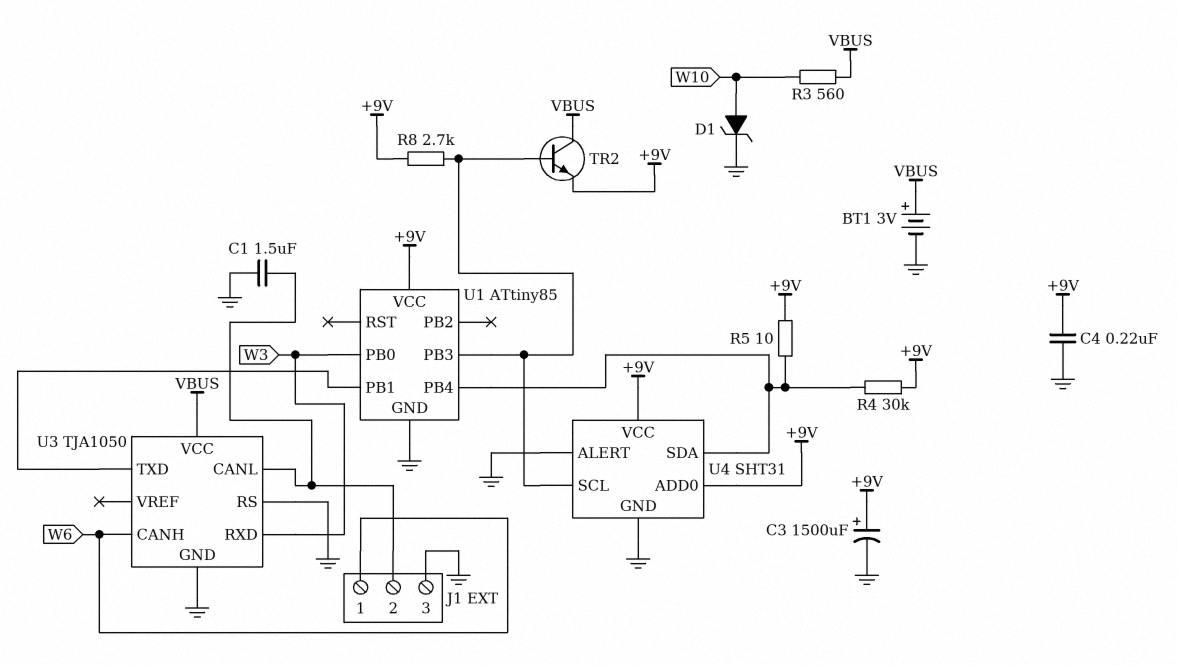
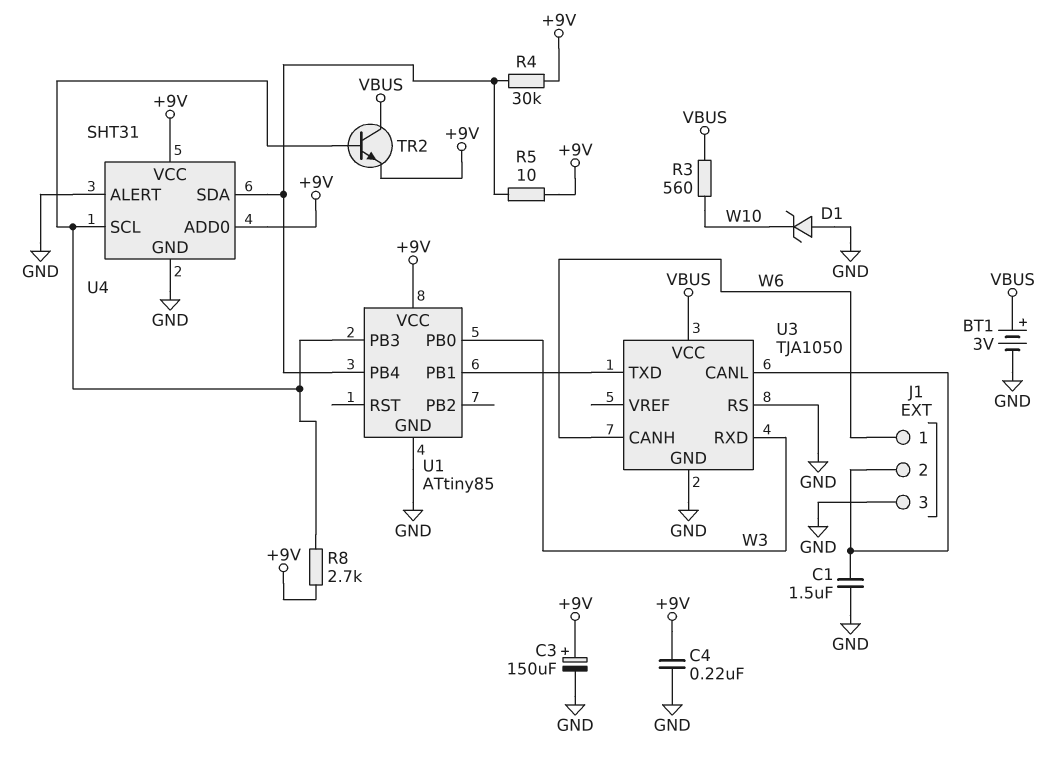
C3: 1500uF (plus +9V, minus GND) -> 150uF (plus +9V, minus GND)
D1: zener (A W10, K GND) -> zener (A GND, K W10)

